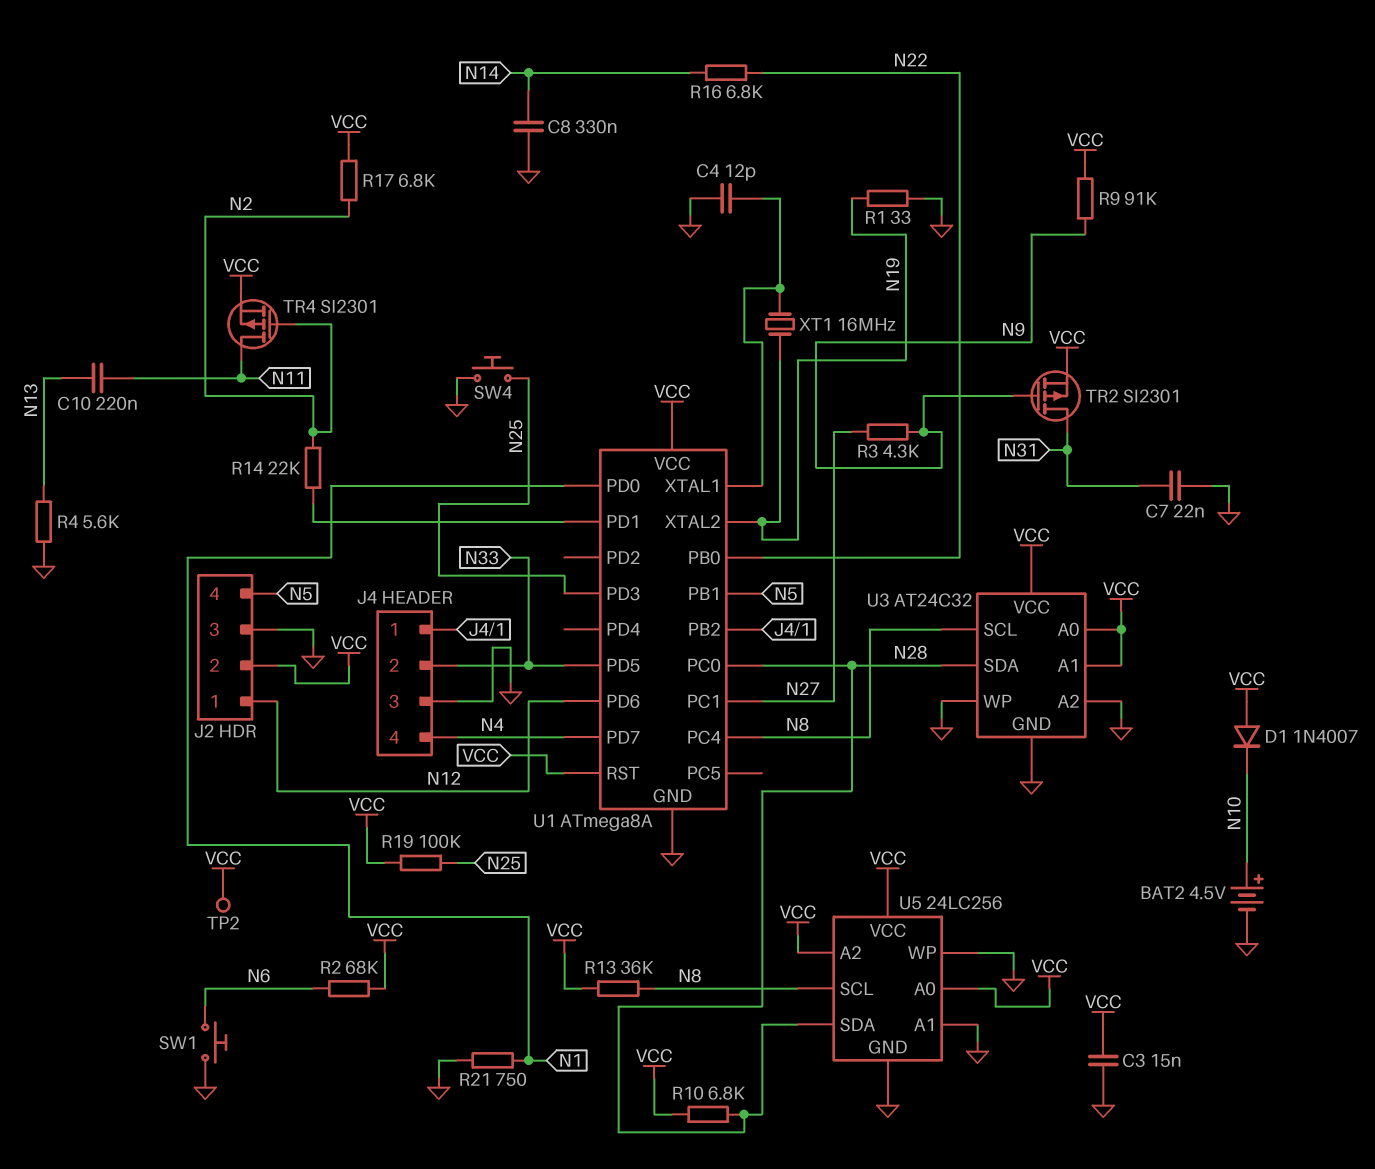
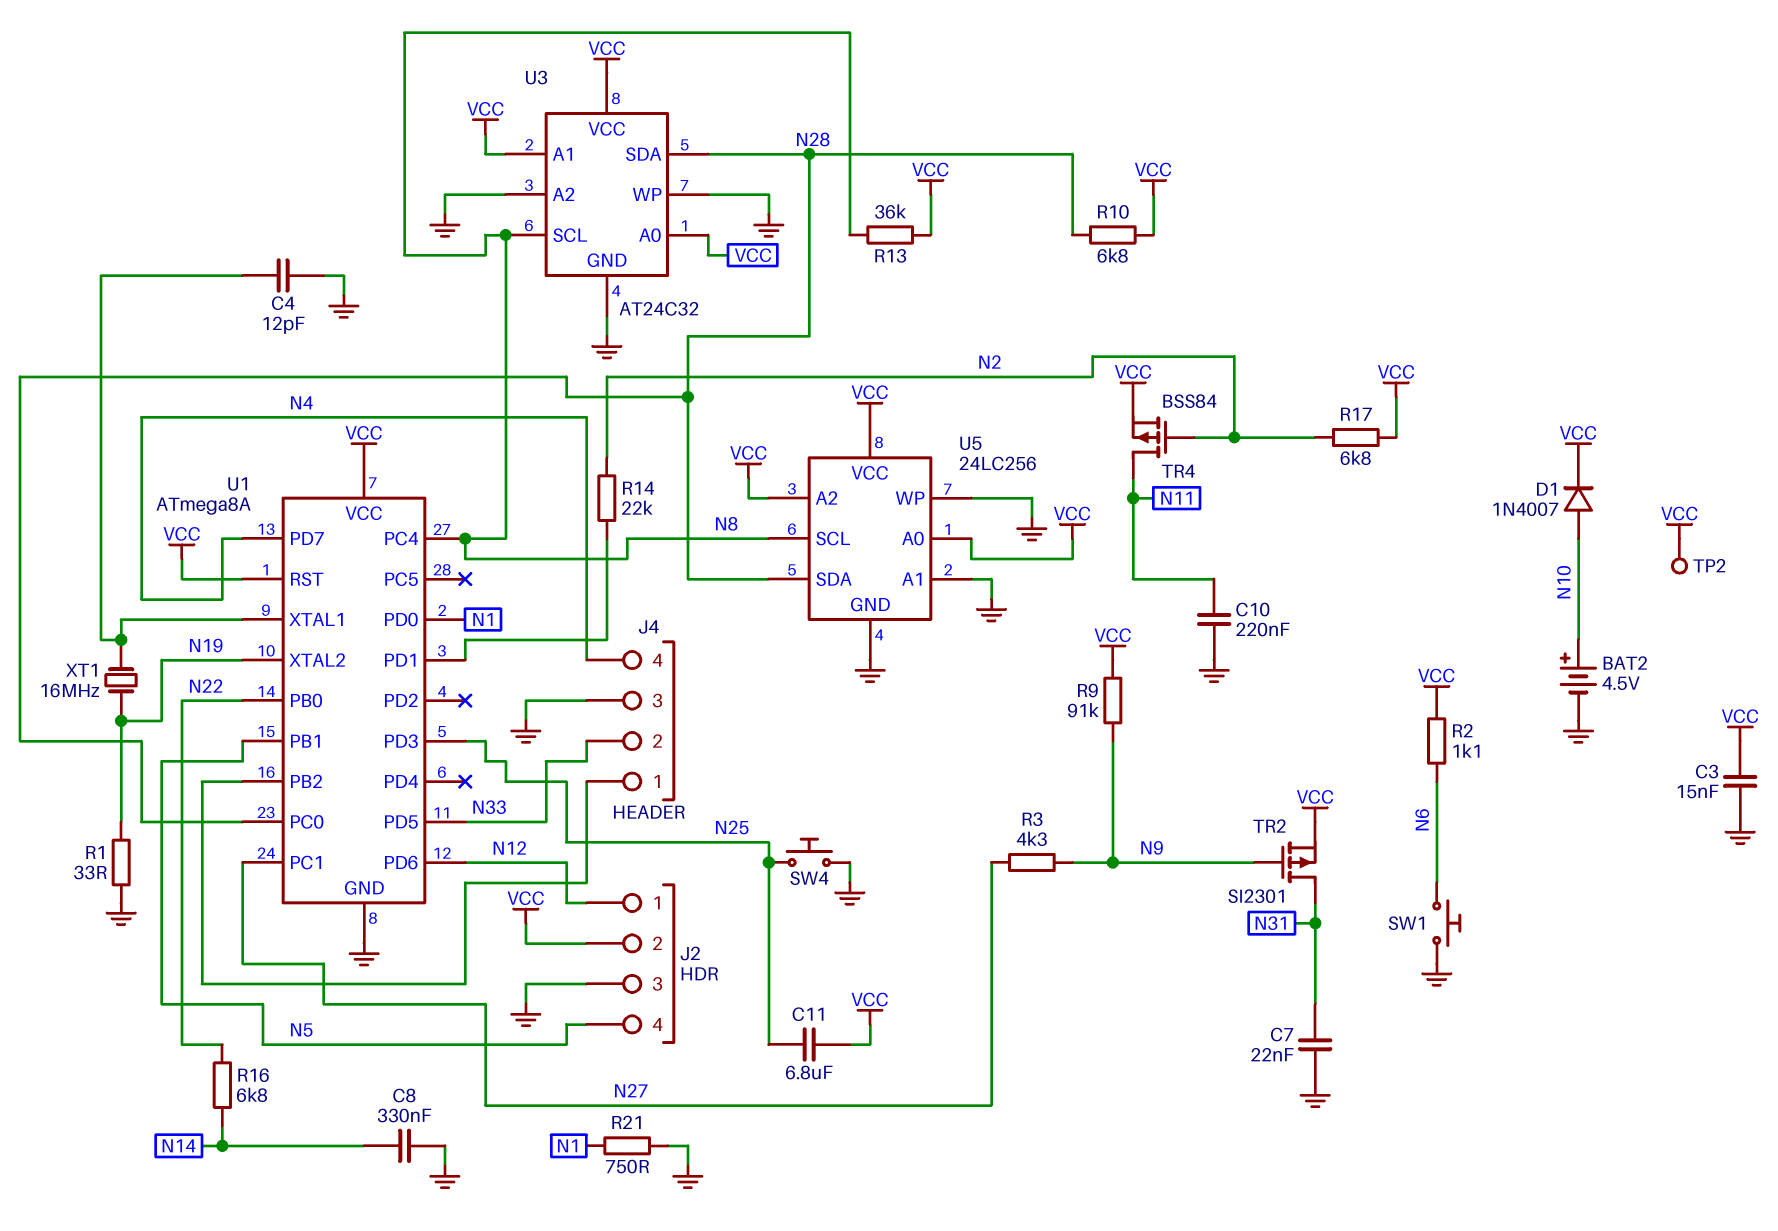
C10: 220nF (N11, N13) -> 220nF (GND, N11)
C11: none -> 6.8uF (N25, VCC)
D1: diode 1N4007 (A VCC, K N10) -> diode 1N4007 (A N10, K VCC)
R2: 68k (N6, VCC) -> 1.1k (N6, VCC)
R4: 5.6k (GND, N13) -> none
R19: 100k (N25, VCC) -> none
TR4: PMOS SI2301 (G N2, D N11, S VCC) -> PMOS BSS84 (G N2, D N11, S VCC)

